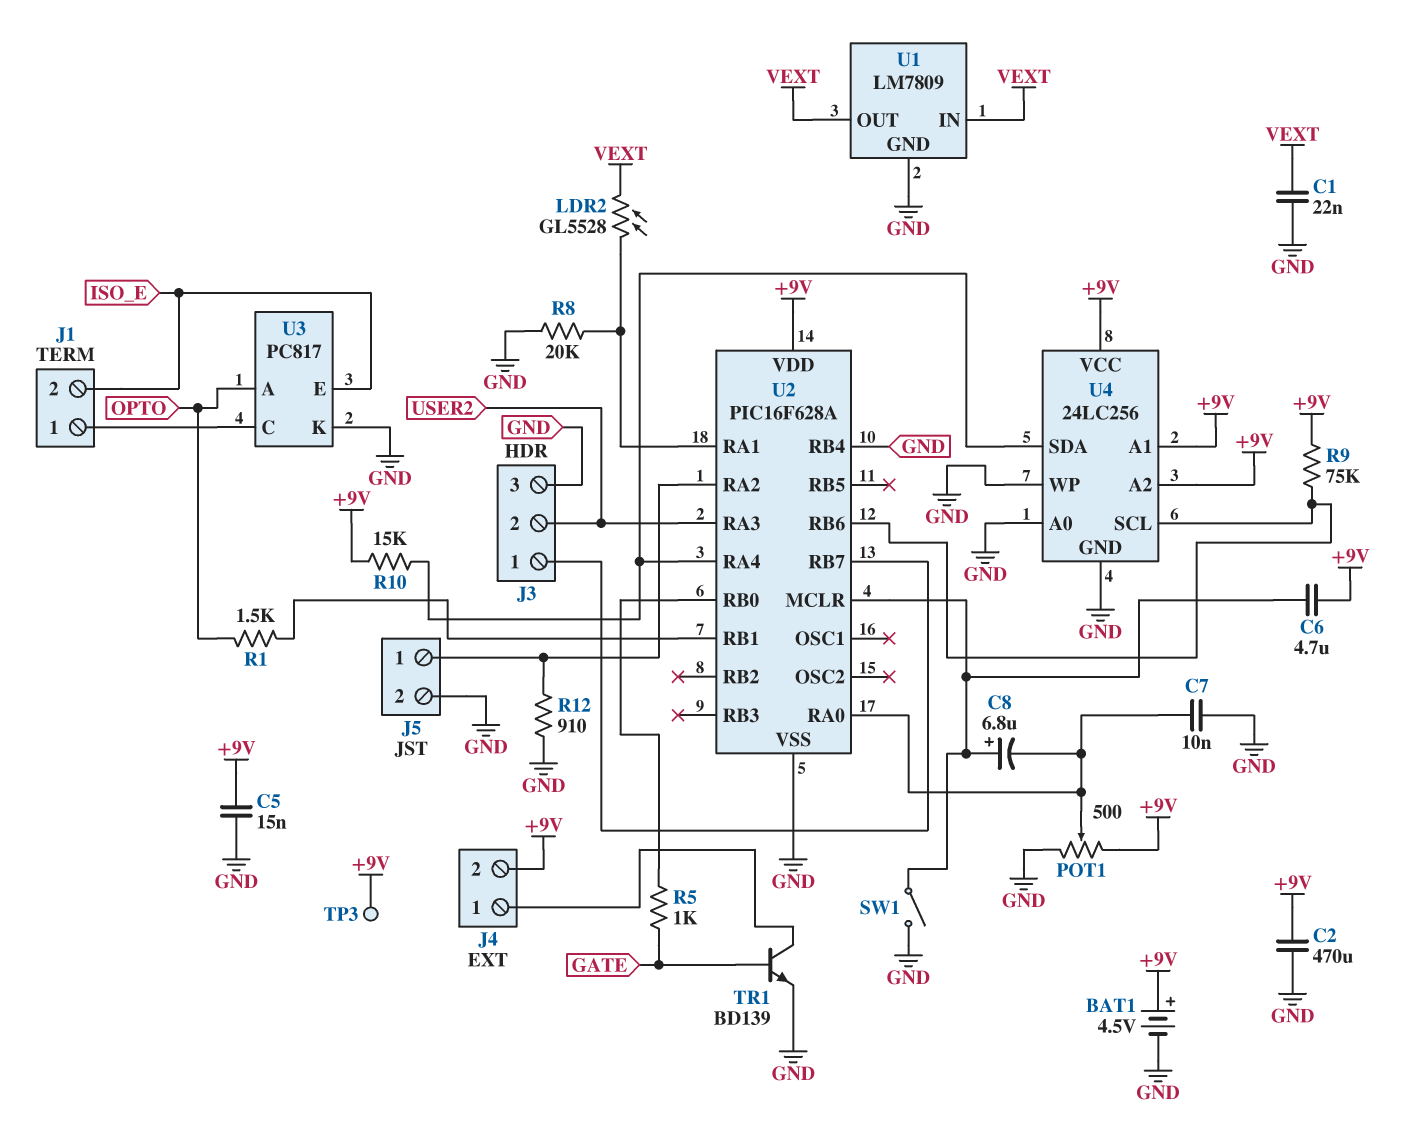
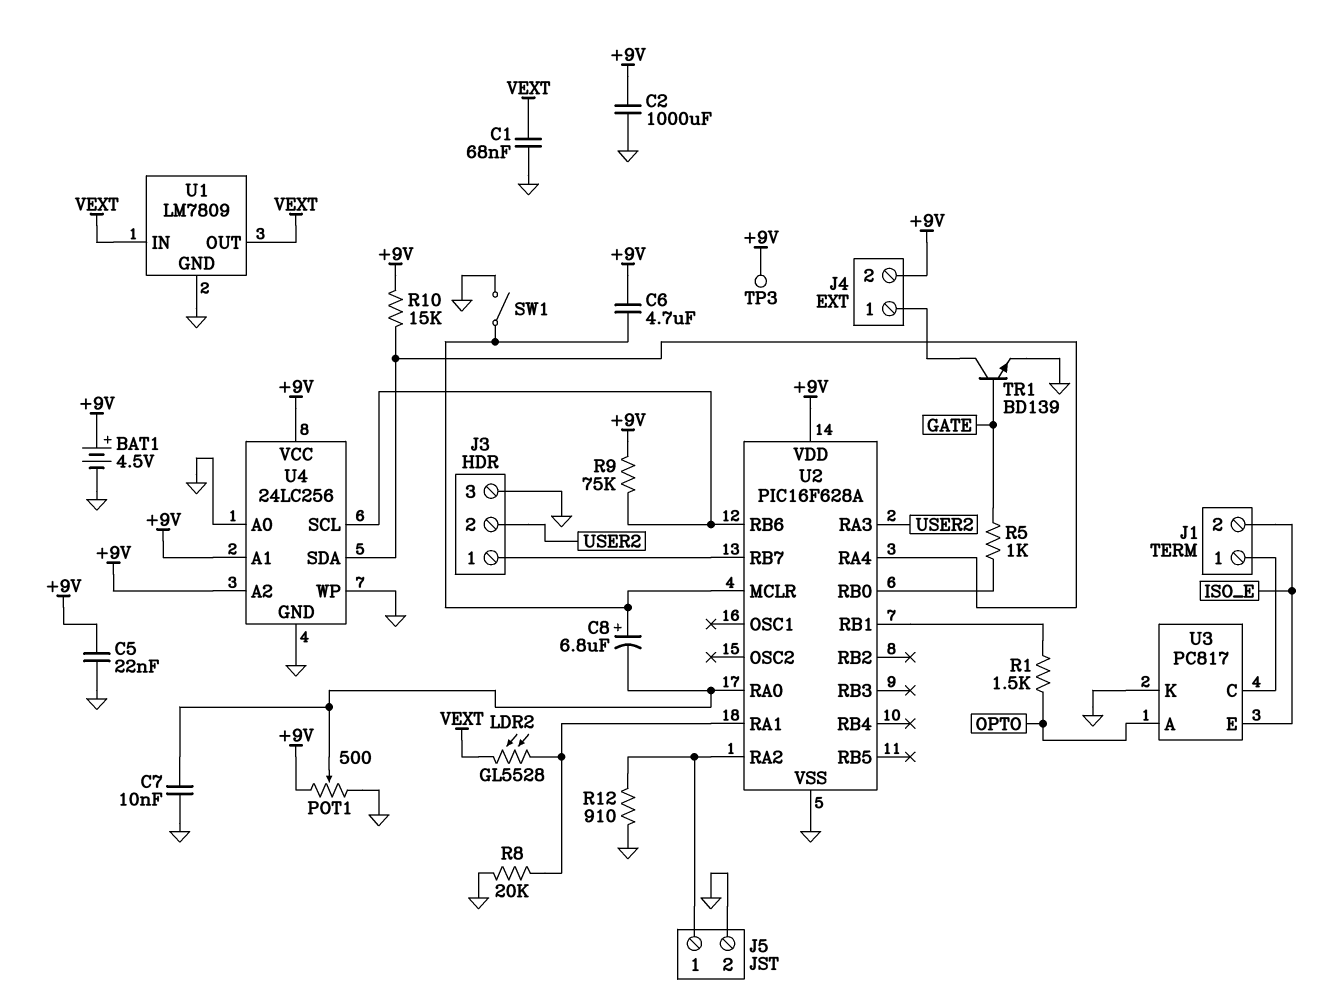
C1: 22nF (GND, VEXT) -> 68nF (GND, VEXT)
C2: 470uF (+9V, GND) -> 1000uF (+9V, GND)
C5: 15nF (+9V, GND) -> 22nF (+9V, GND)
U2 pin RB4: GND -> none

